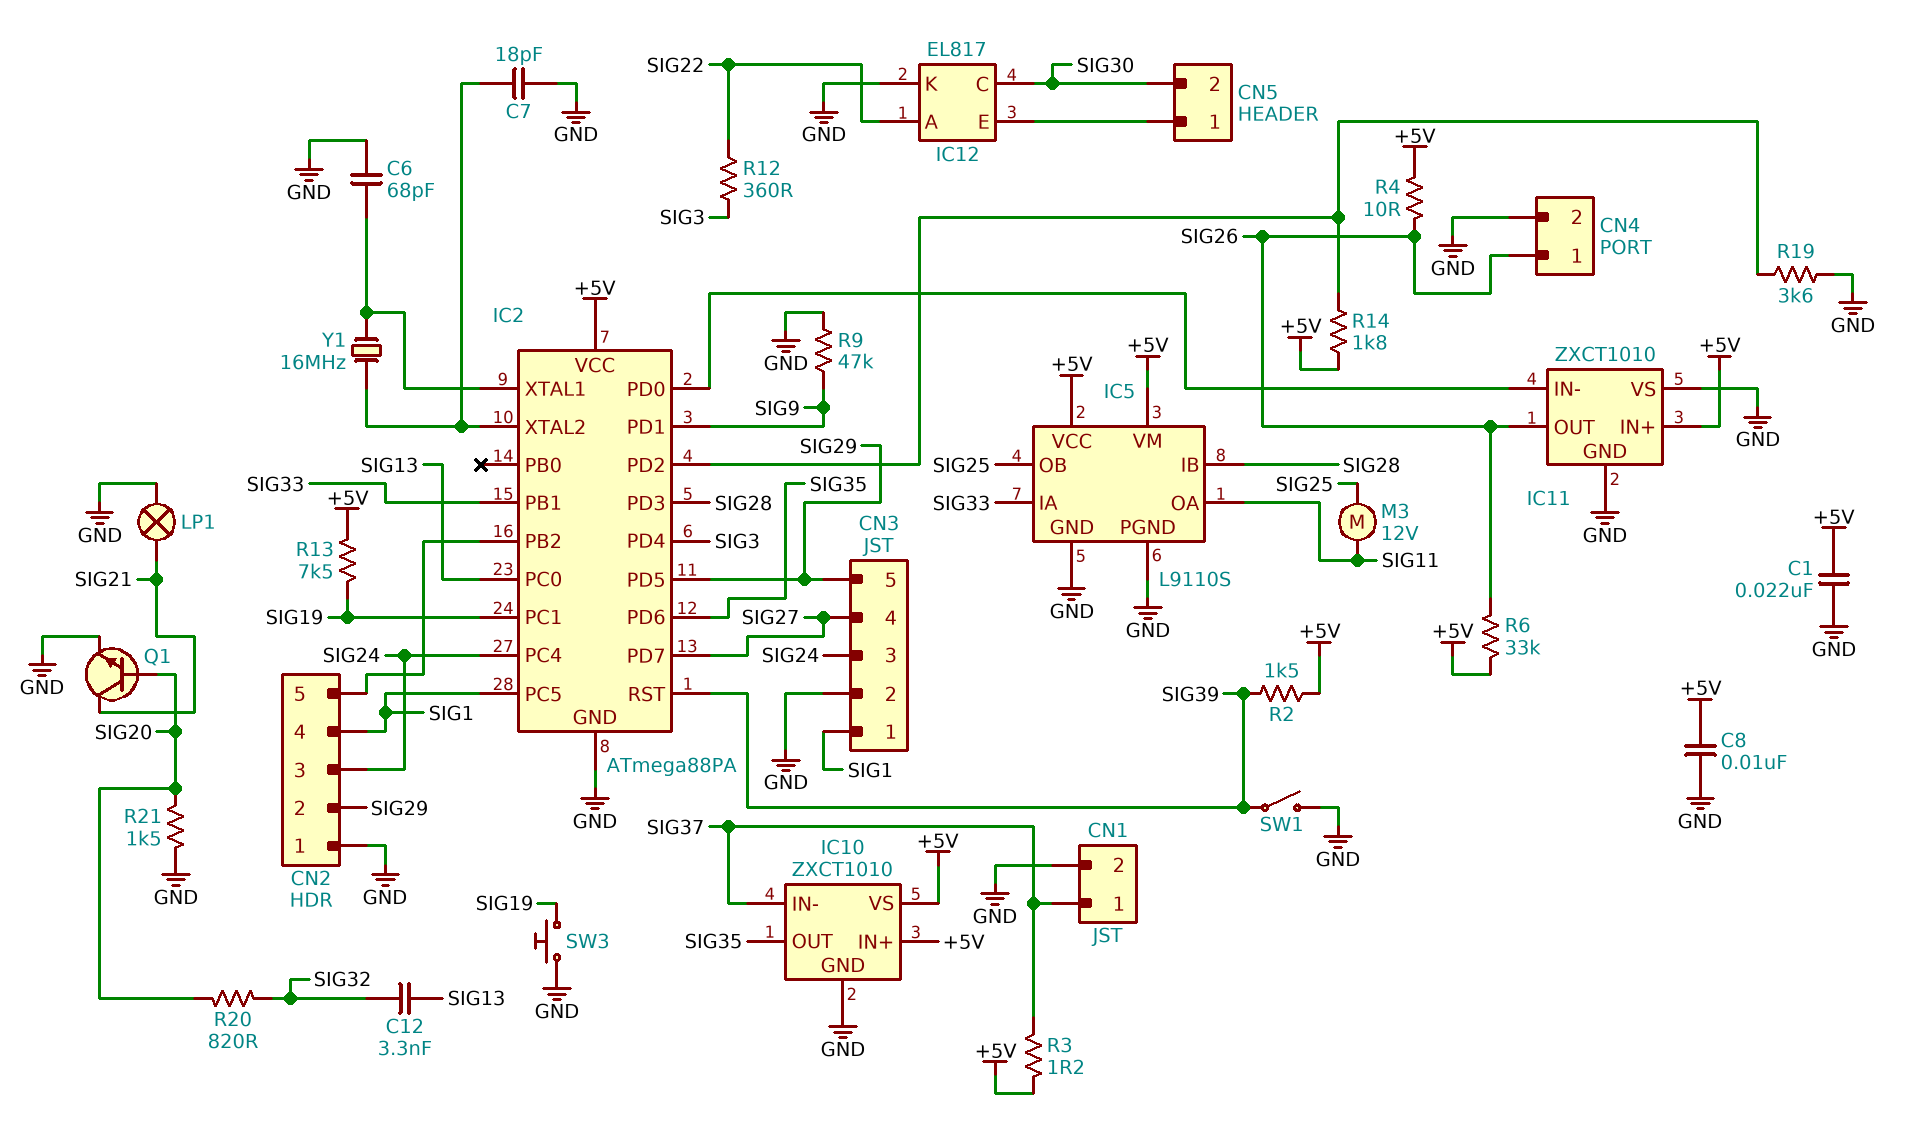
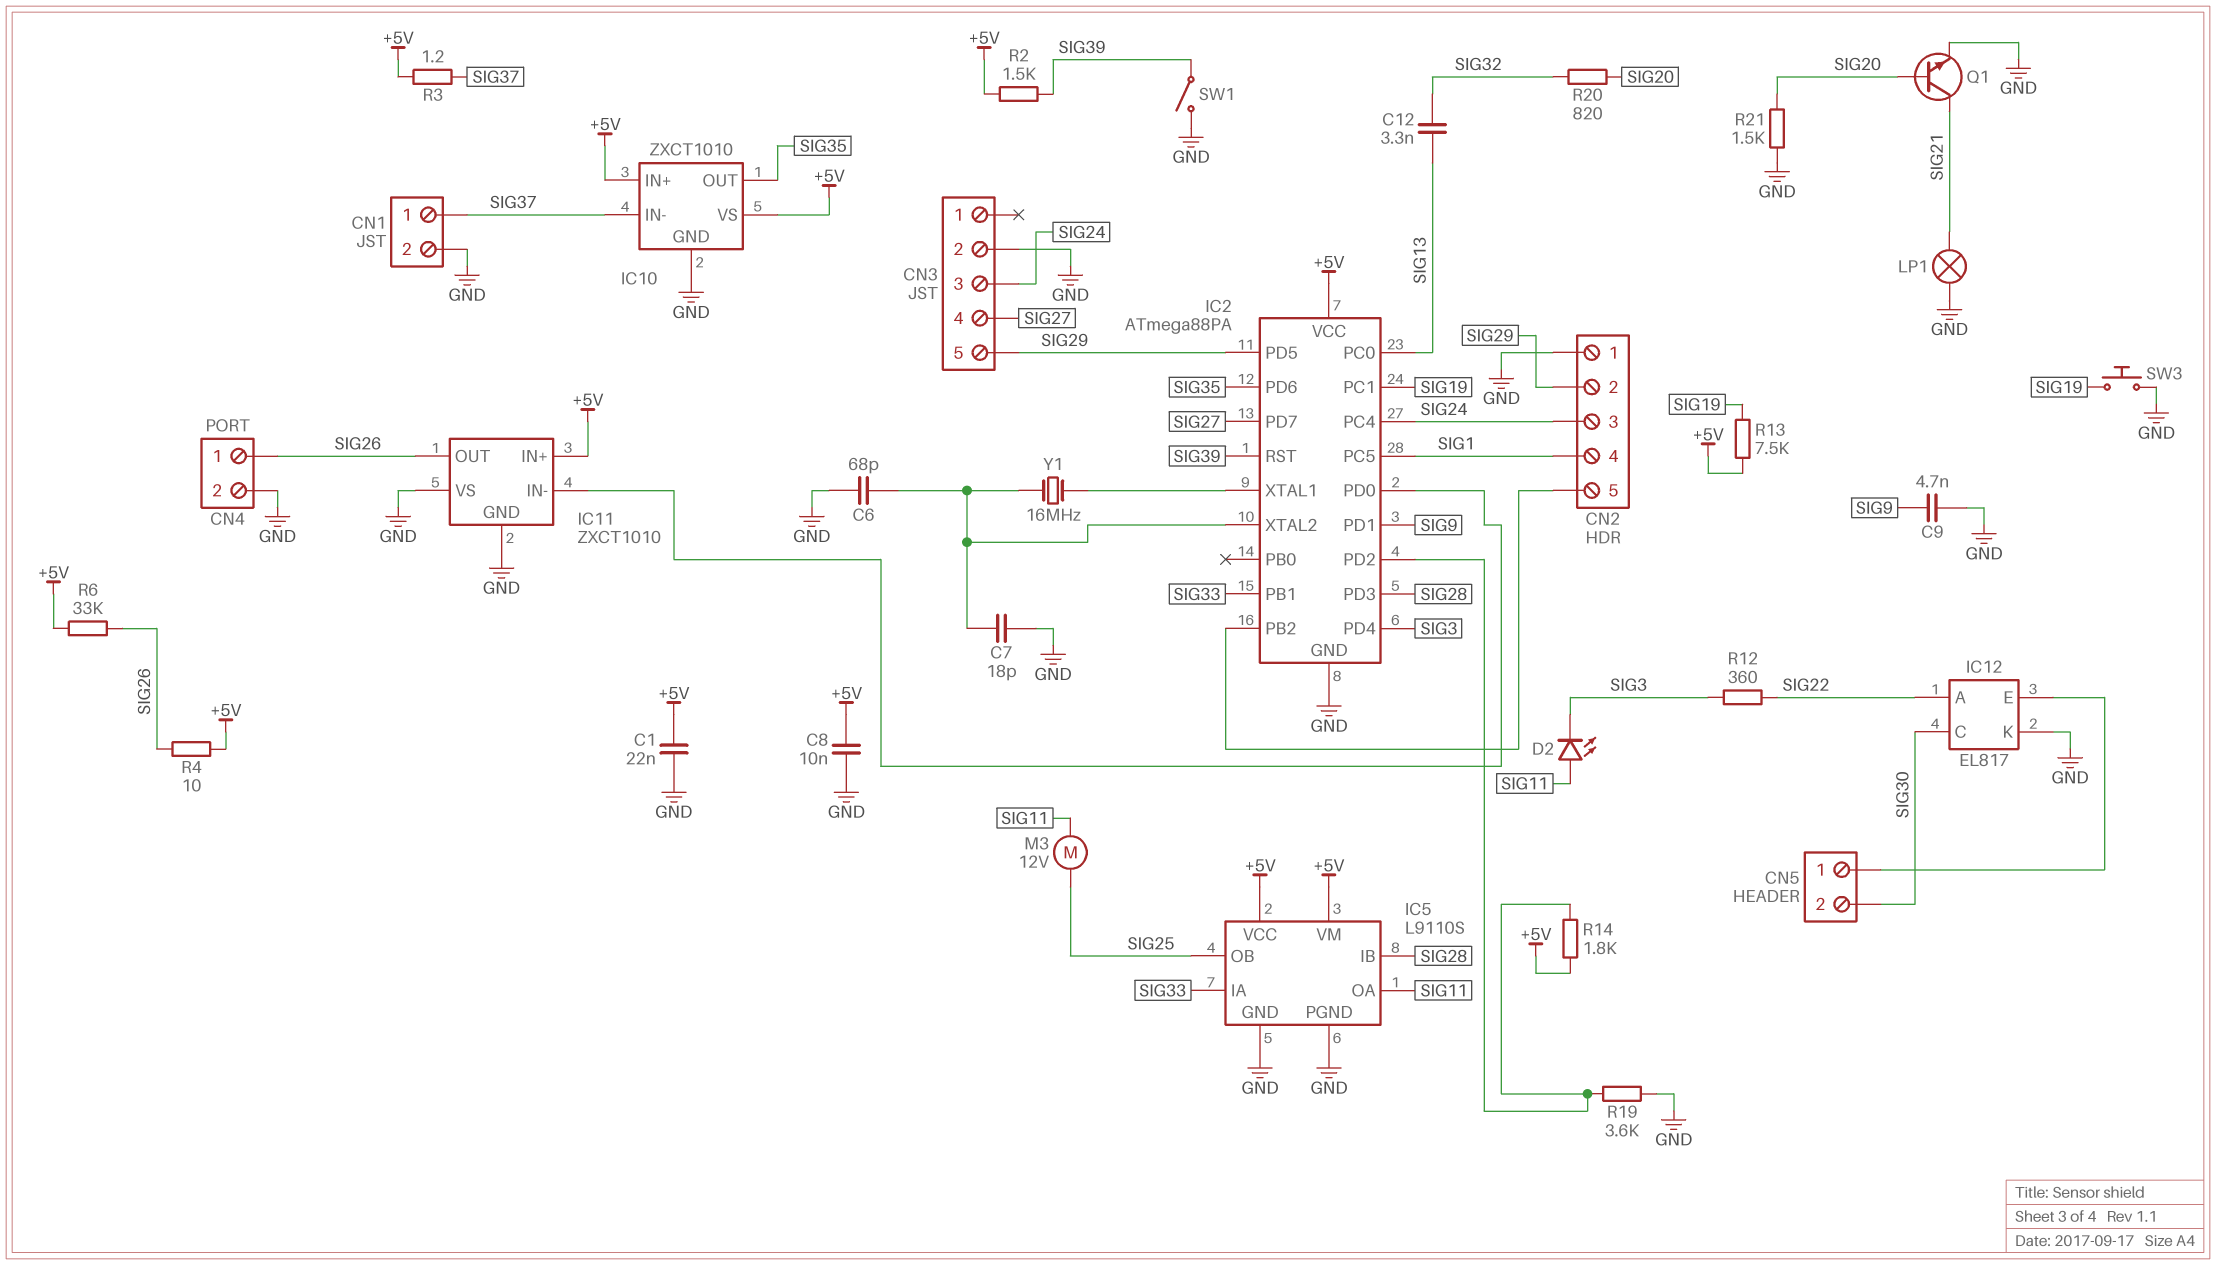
C6: 68pF (GND, IC2/XTAL1) -> 68pF (GND, IC2/XTAL2)
C9: none -> 4.7nF (GND, SIG9)
CN3 pin 1: SIG1 -> none
D2: none -> LED (A SIG11, K SIG3)
R9: 47k (GND, SIG9) -> none

